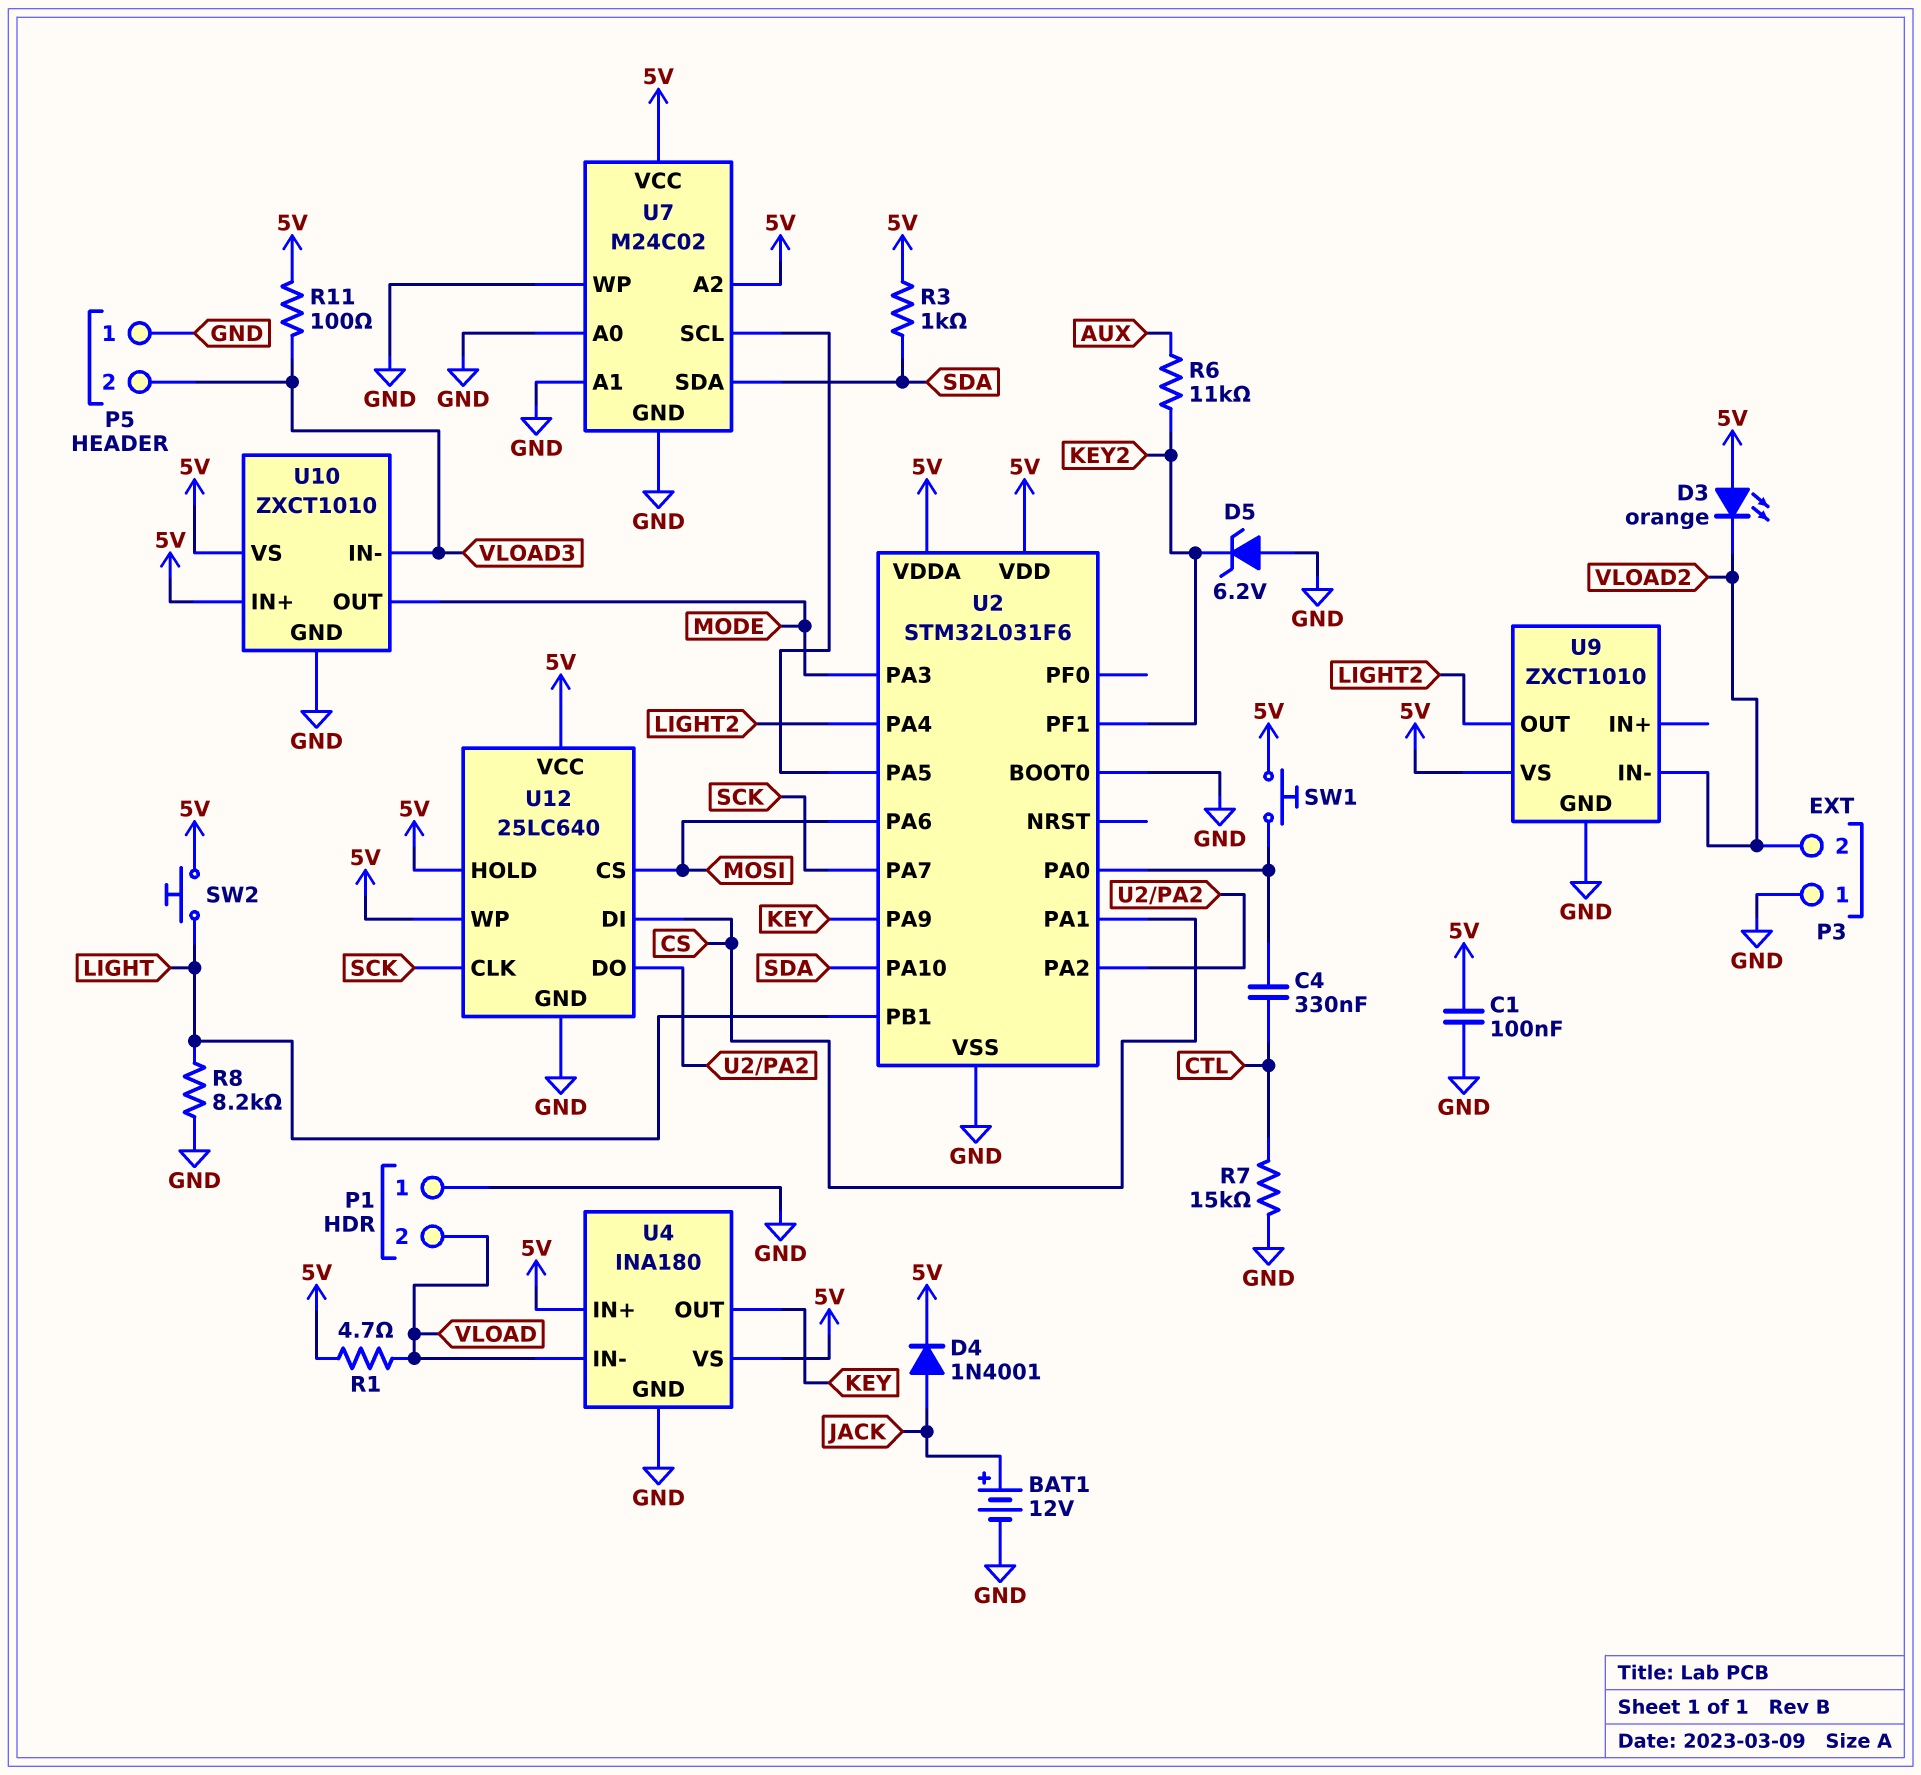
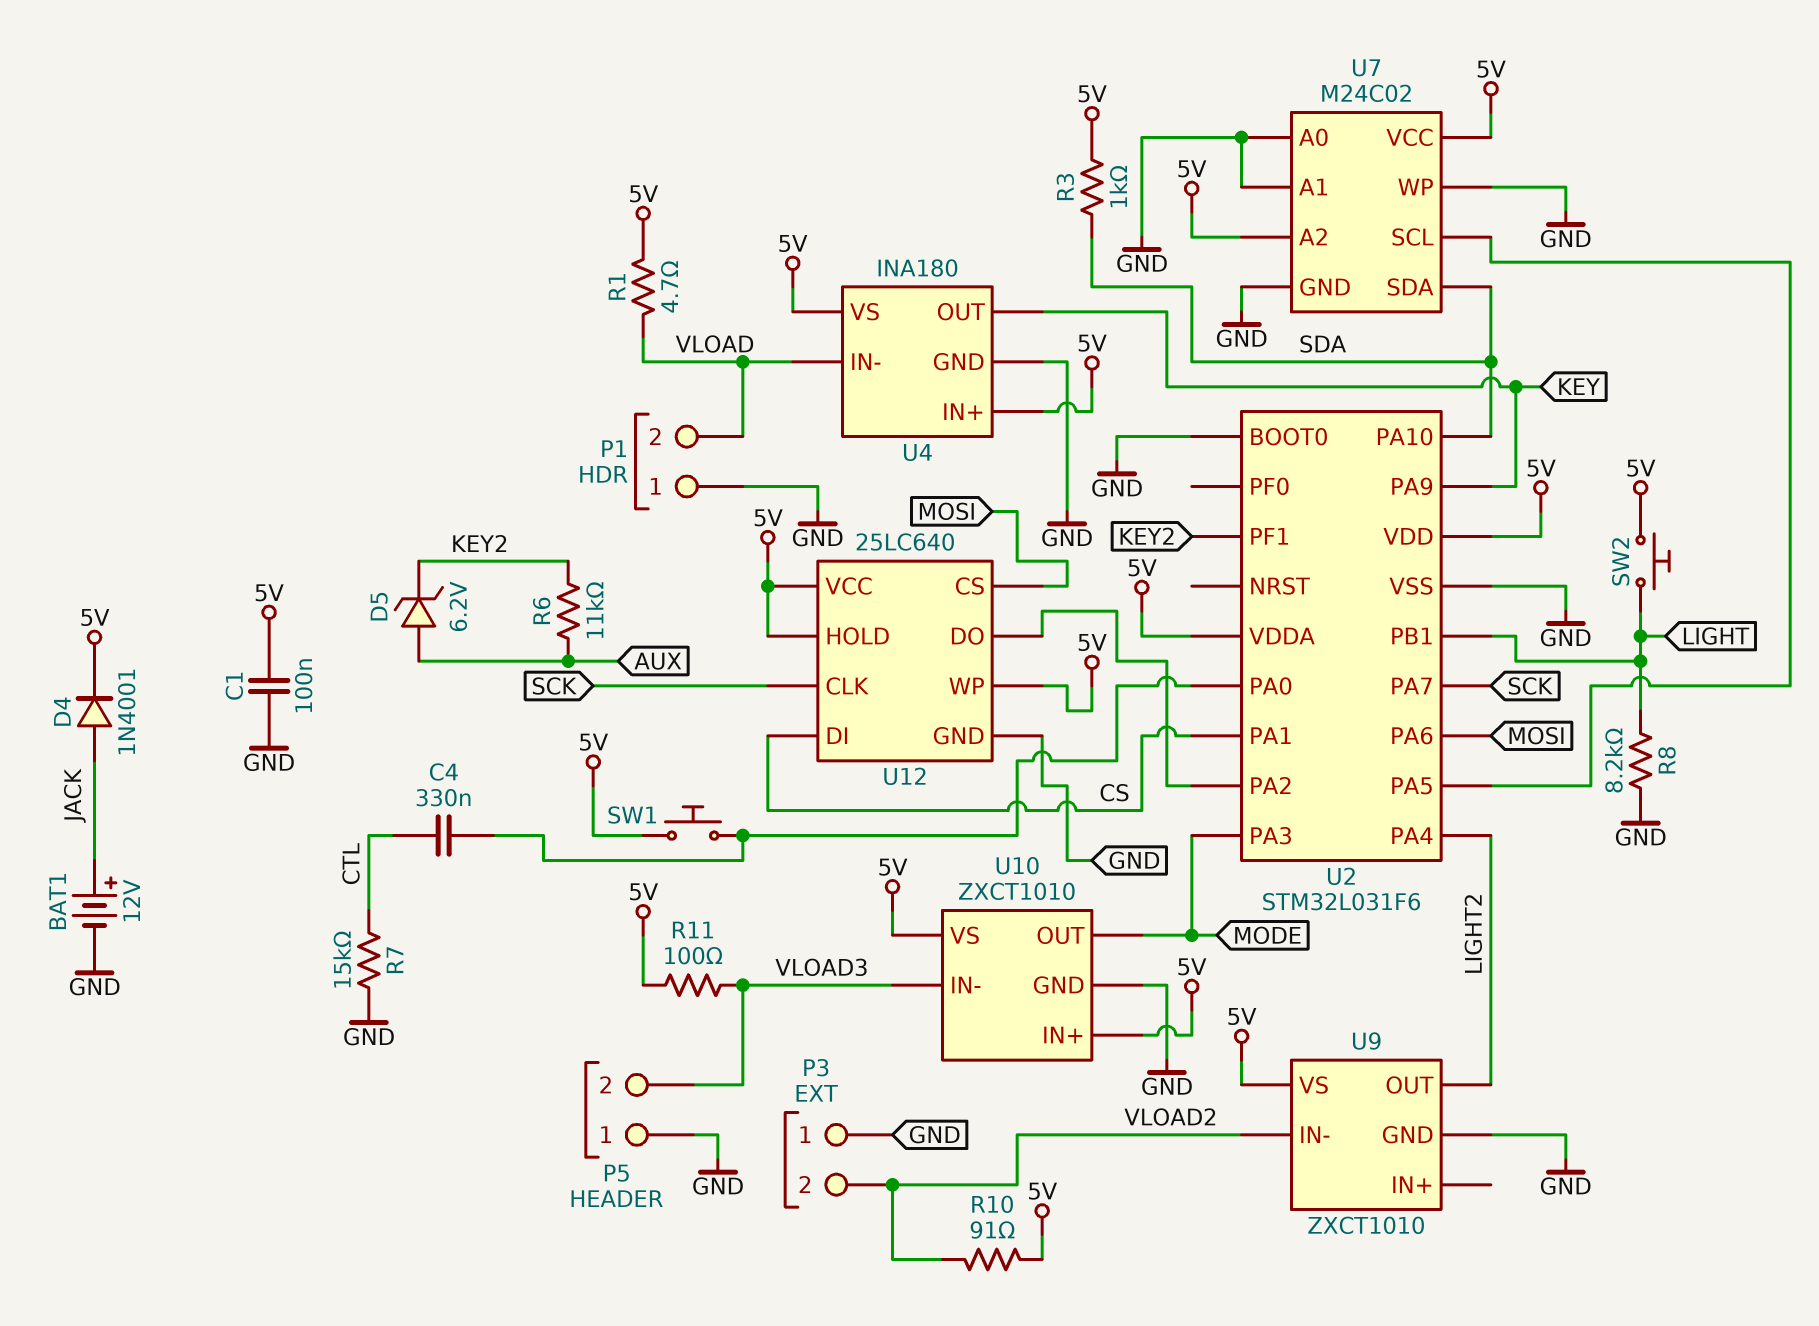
D3: LED orange (A 5V, K VLOAD2) -> none
D5: zener 6.2V (A GND, K KEY2) -> zener 6.2V (A AUX, K KEY2)
R10: none -> 91 (5V, VLOAD2)

